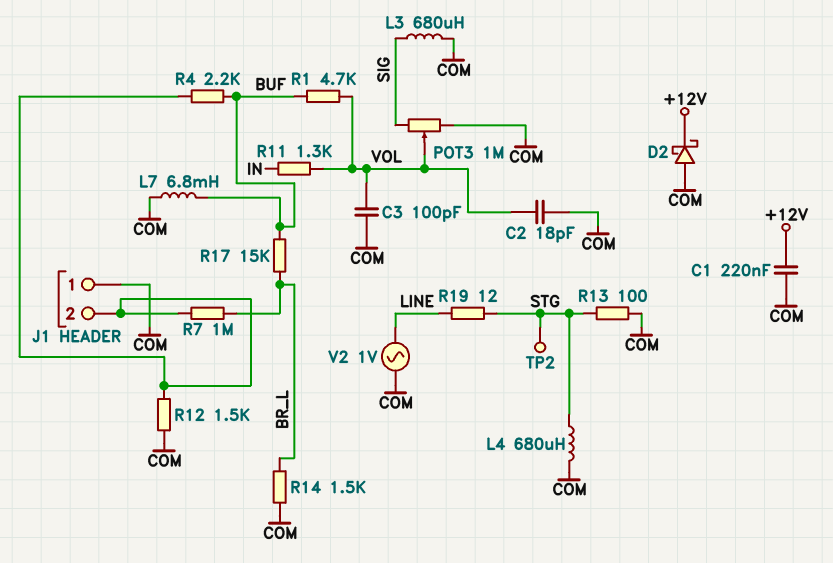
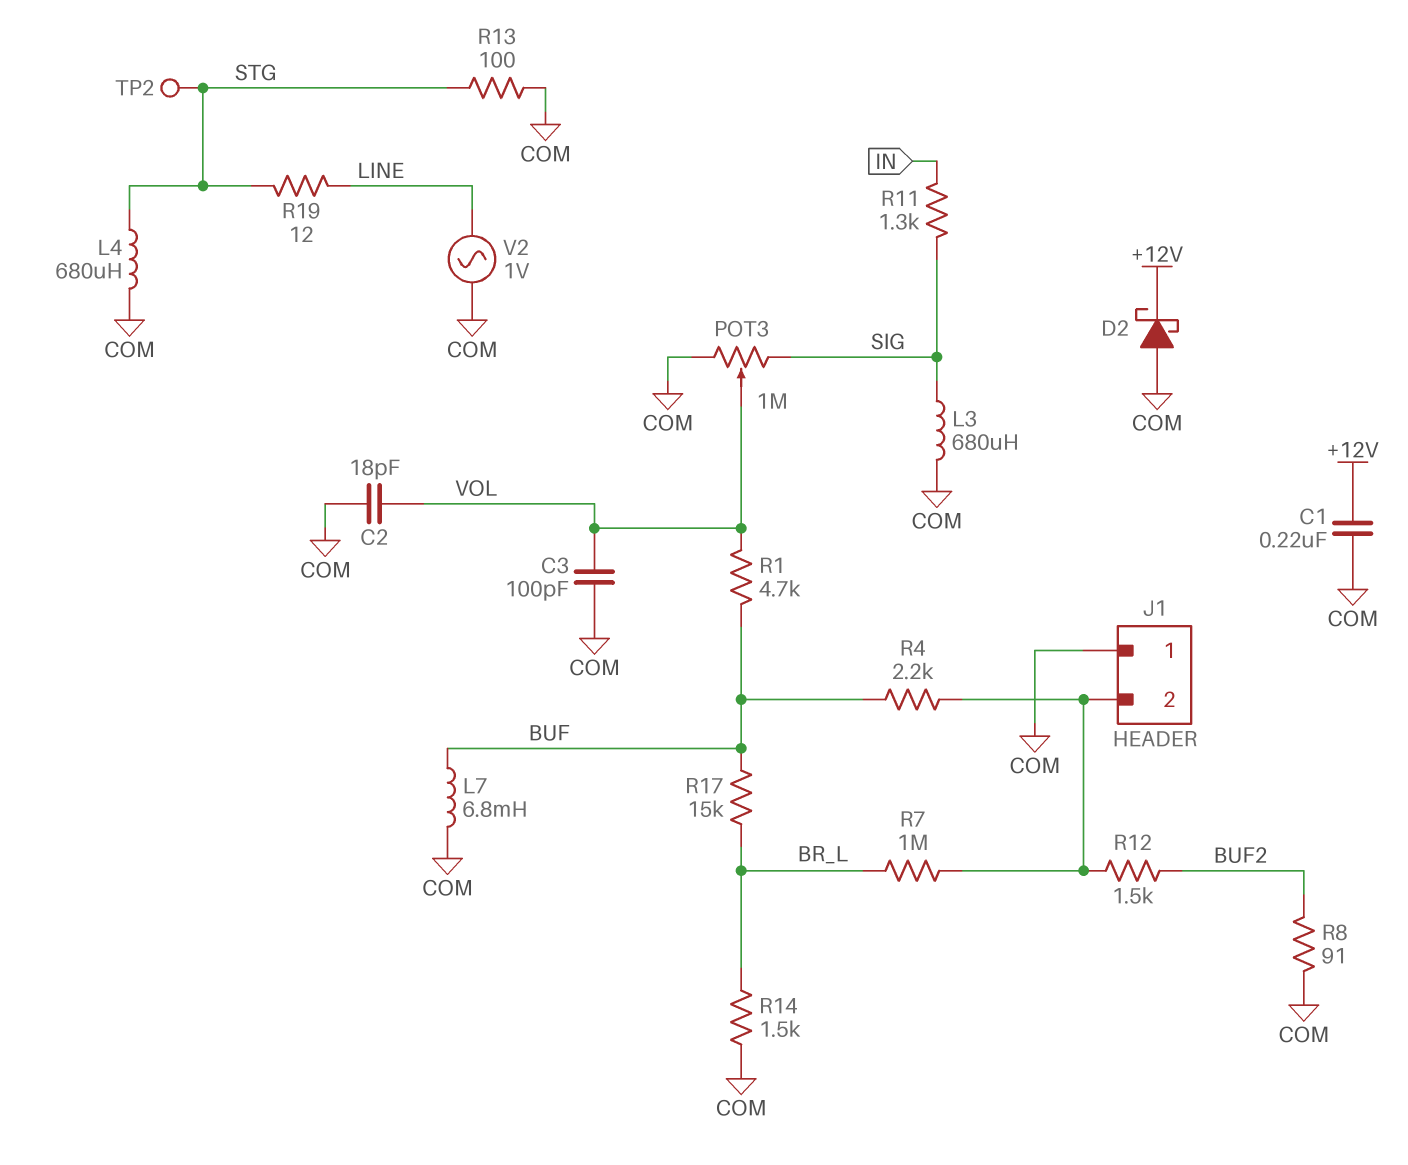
R8: none -> 91 (BUF2, COM)
R11: 1.3k (IN, VOL) -> 1.3k (IN, SIG)
R12: 1.5k (COM, J1/2) -> 1.5k (BUF2, J1/2)

